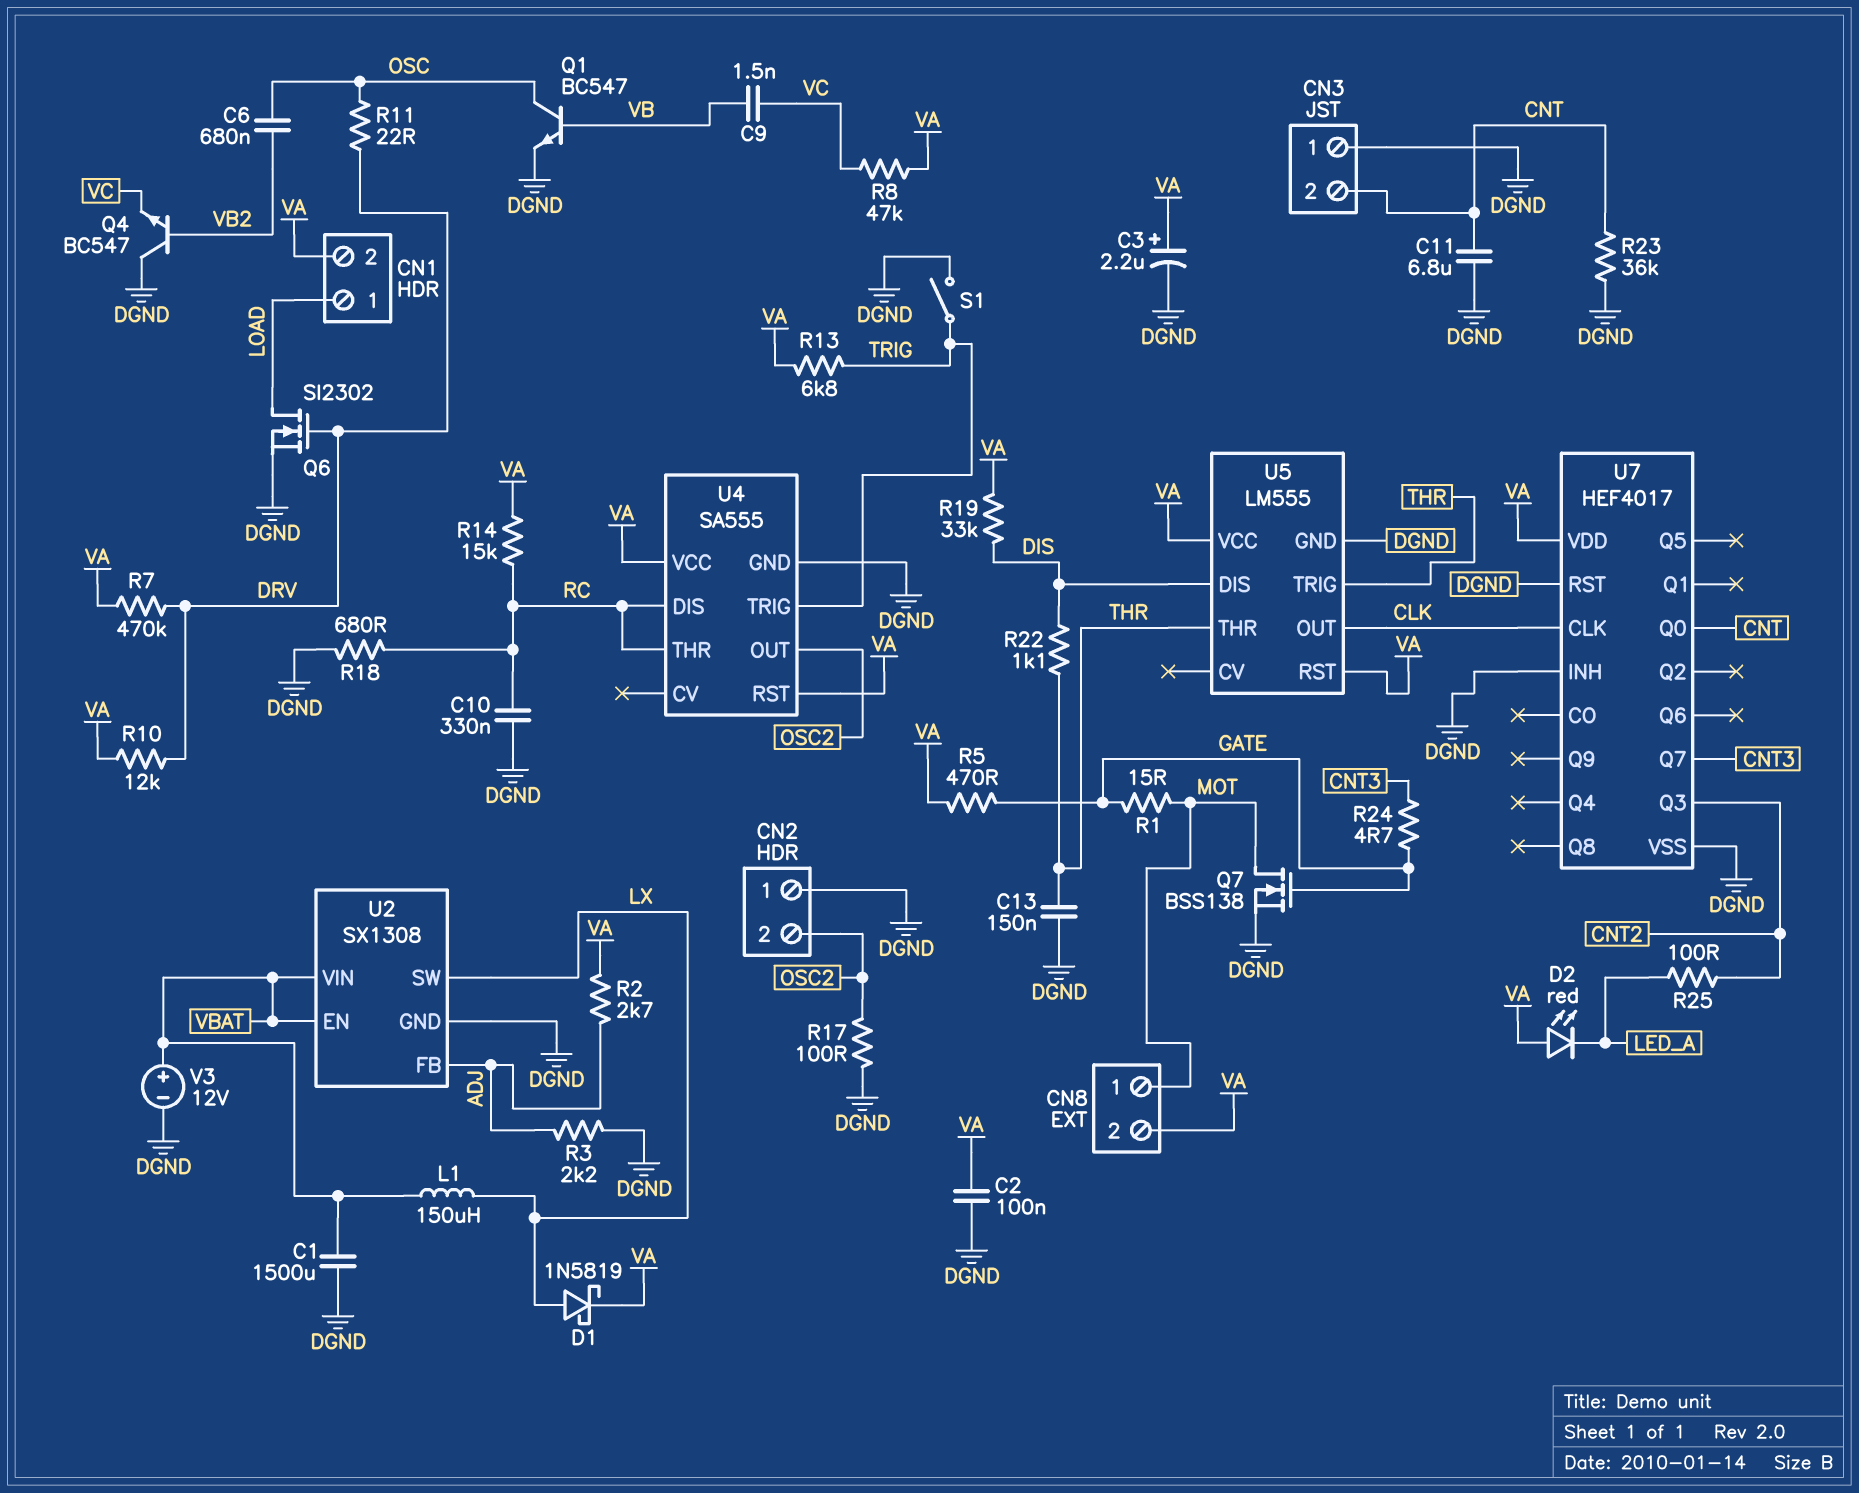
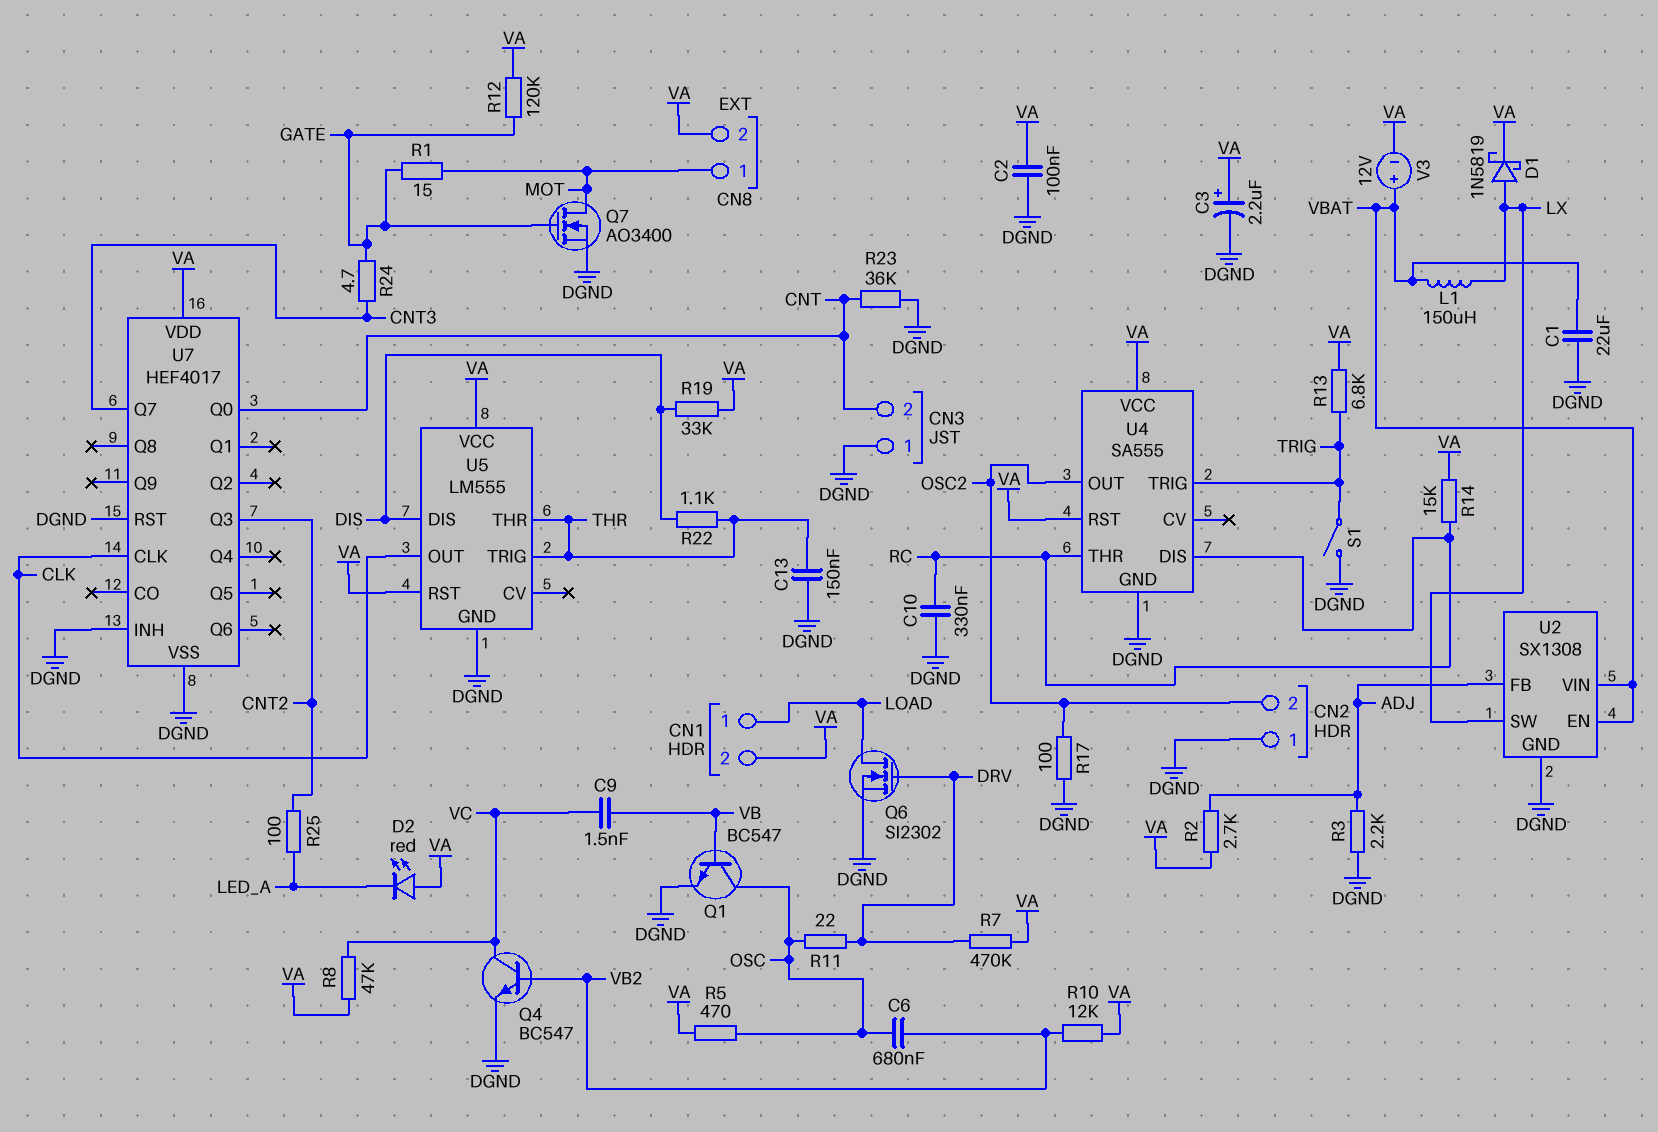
C1: 1500uF (DGND, VBAT) -> 22uF (DGND, VBAT)
C11: 6.8uF (CNT, DGND) -> none
Q4: NPN BC547 (B VB2, C DGND, E VC) -> NPN BC547 (B VB2, C VC, E DGND)
Q7: NMOS BSS138 (G GATE, D MOT, S DGND) -> NMOS AO3400 (G GATE, D MOT, S DGND)
R5: 470 (GATE, VA) -> 470 (OSC, VA)
R10: 12k (DRV, VA) -> 12k (VA, VB2)
R12: none -> 120k (GATE, VA)
R18: 680 (DGND, RC) -> none
V3: 12V (plus VBAT, minus DGND) -> 12V (plus VBAT, minus VA)

